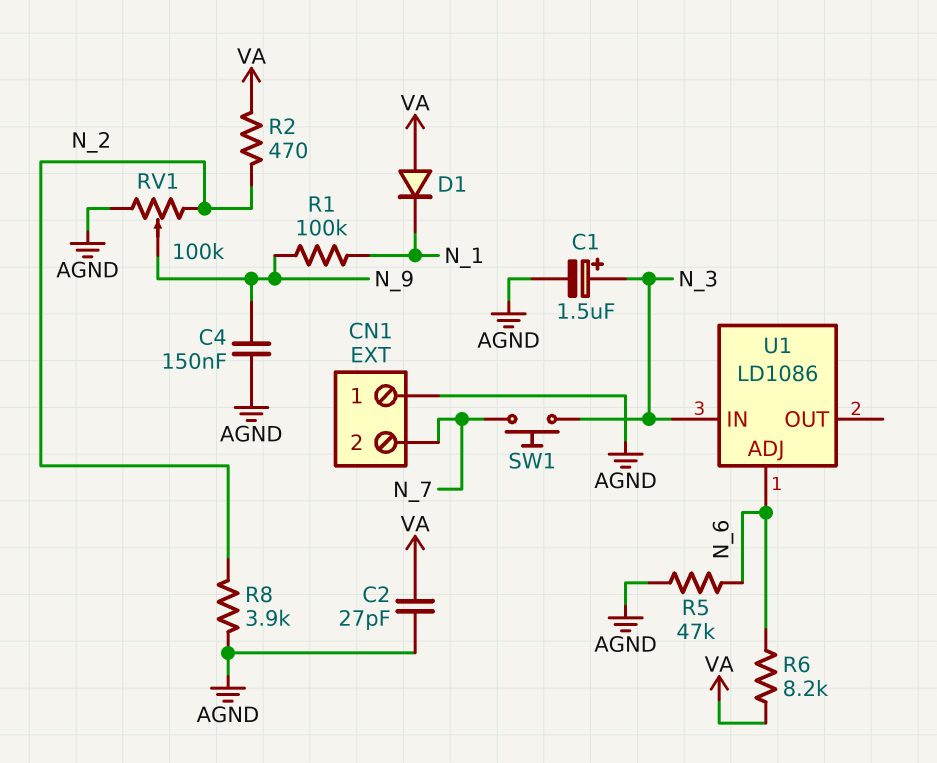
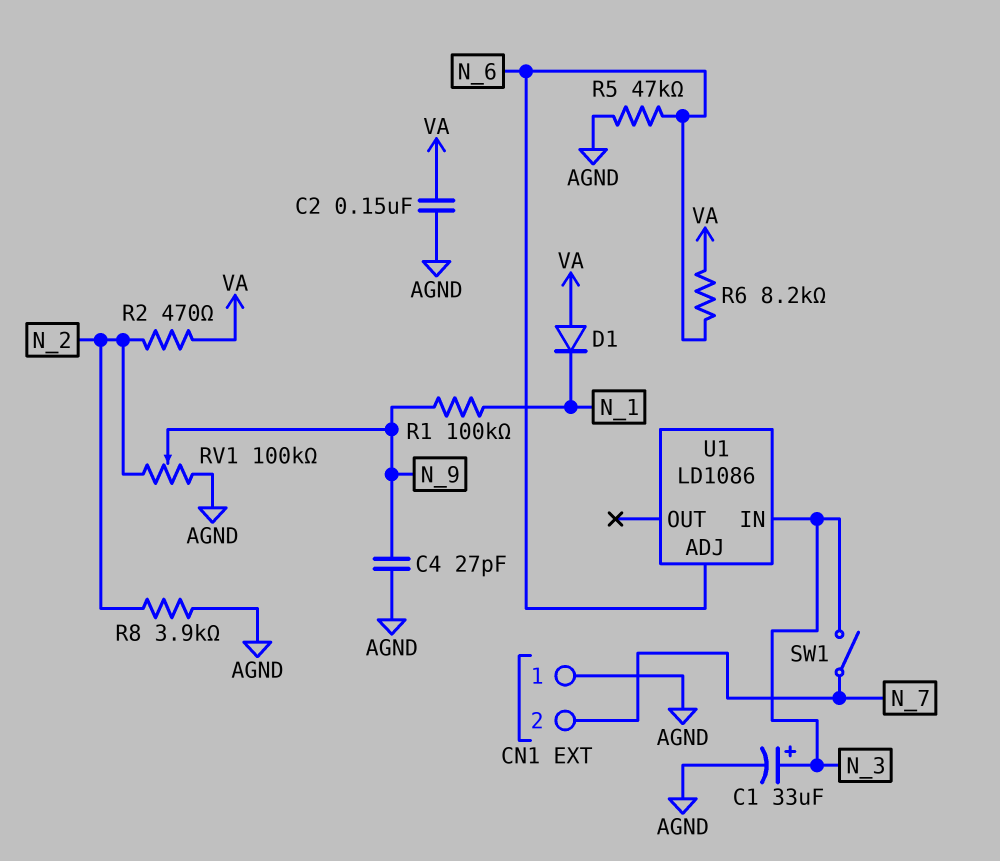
C1: 1.5uF (plus N_3, minus AGND) -> 33uF (plus N_3, minus AGND)
C2: 27pF (AGND, VA) -> 150nF (AGND, VA)
C4: 150nF (AGND, N_9) -> 27pF (AGND, N_9)
SW1: button (N_3, N_7) -> switch (N_3, N_7)

